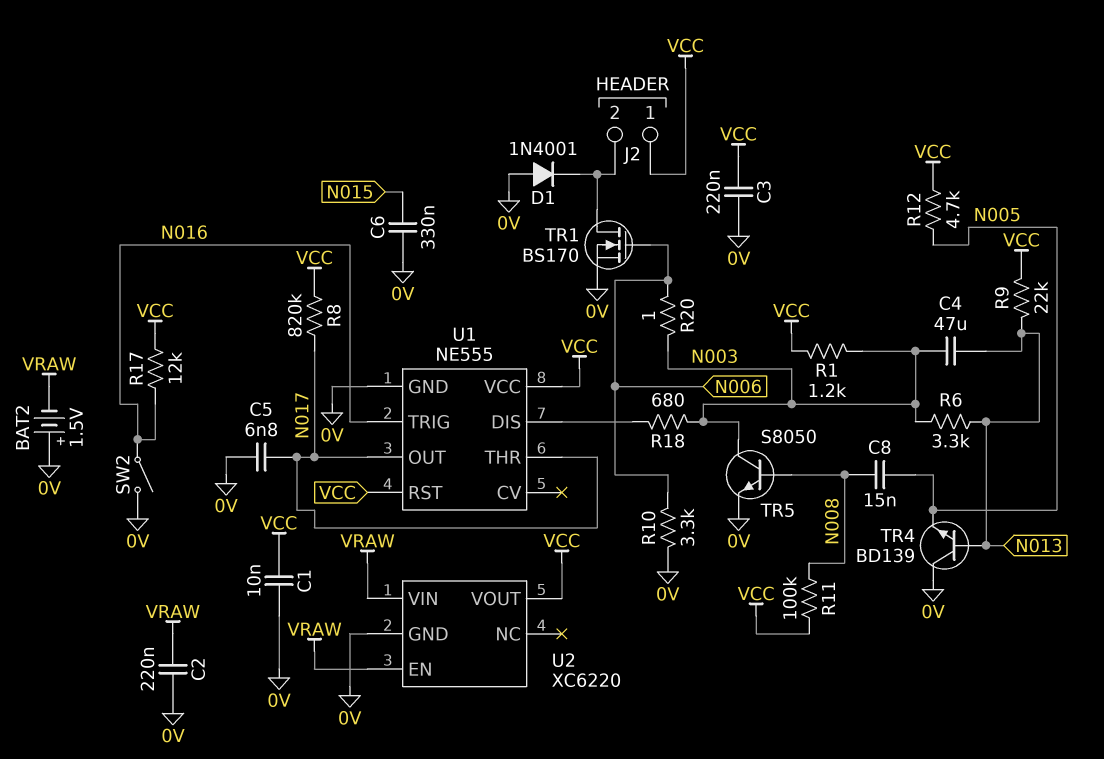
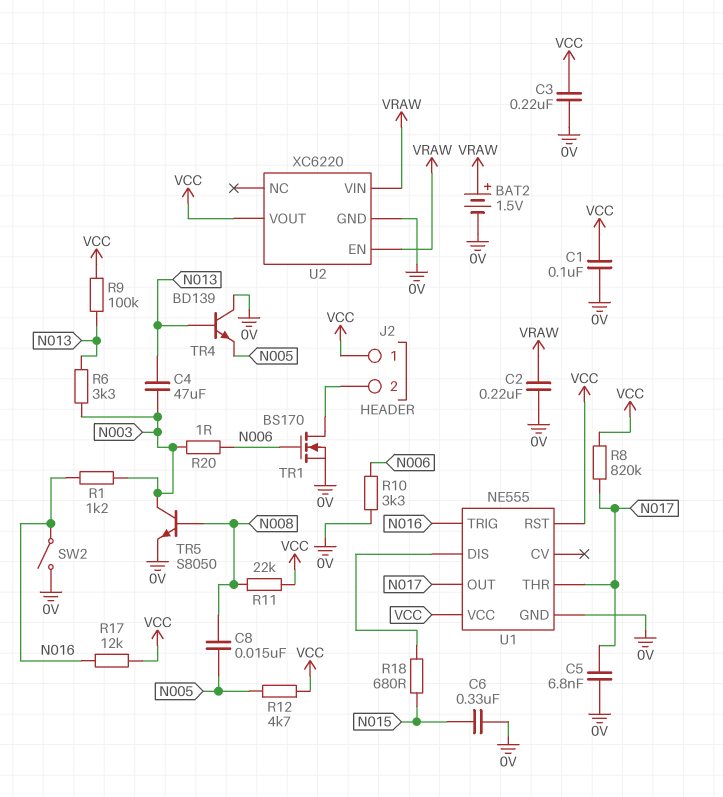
BAT2: 1.5V (plus 0V, minus VRAW) -> 1.5V (plus VRAW, minus 0V)
C1: 10nF (0V, VCC) -> 100nF (0V, VCC)
D1: diode 1N4001 (A 0V, K J2/2) -> none
R1: 1.2k (N003, VCC) -> 1.2k (N003, N016)
R9: 22k (N013, VCC) -> 100k (N013, VCC)
R11: 100k (N008, VCC) -> 22k (N008, VCC)
R18: 680 (N003, U1/DIS) -> 680 (N015, U1/DIS)

